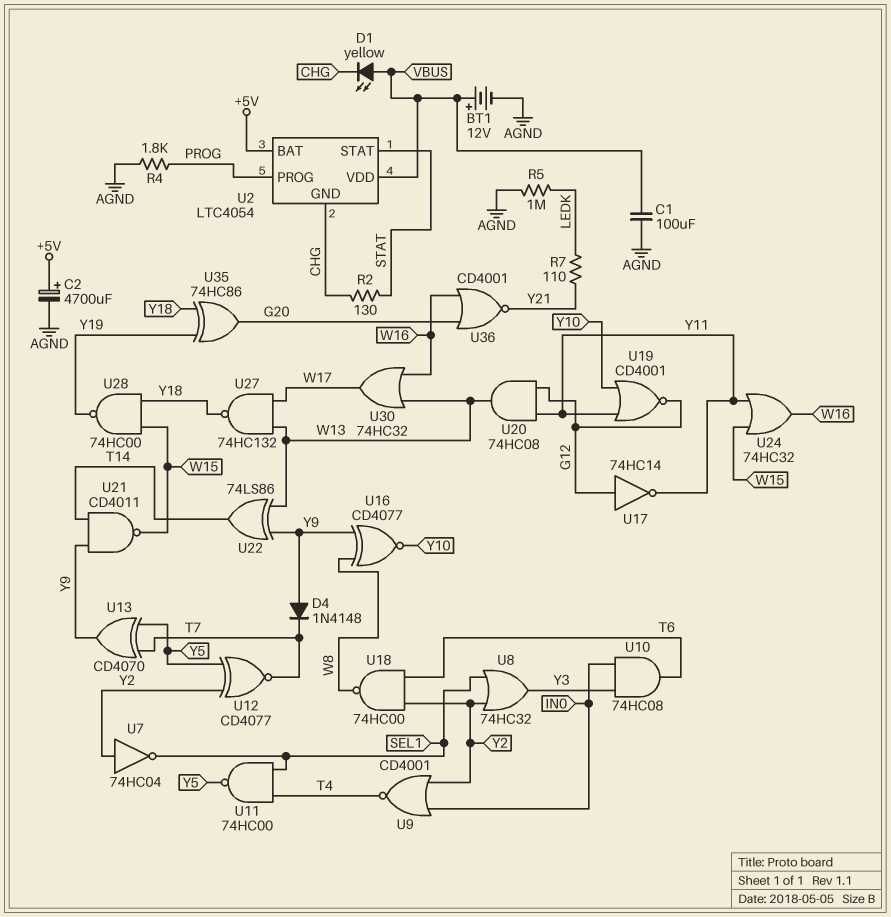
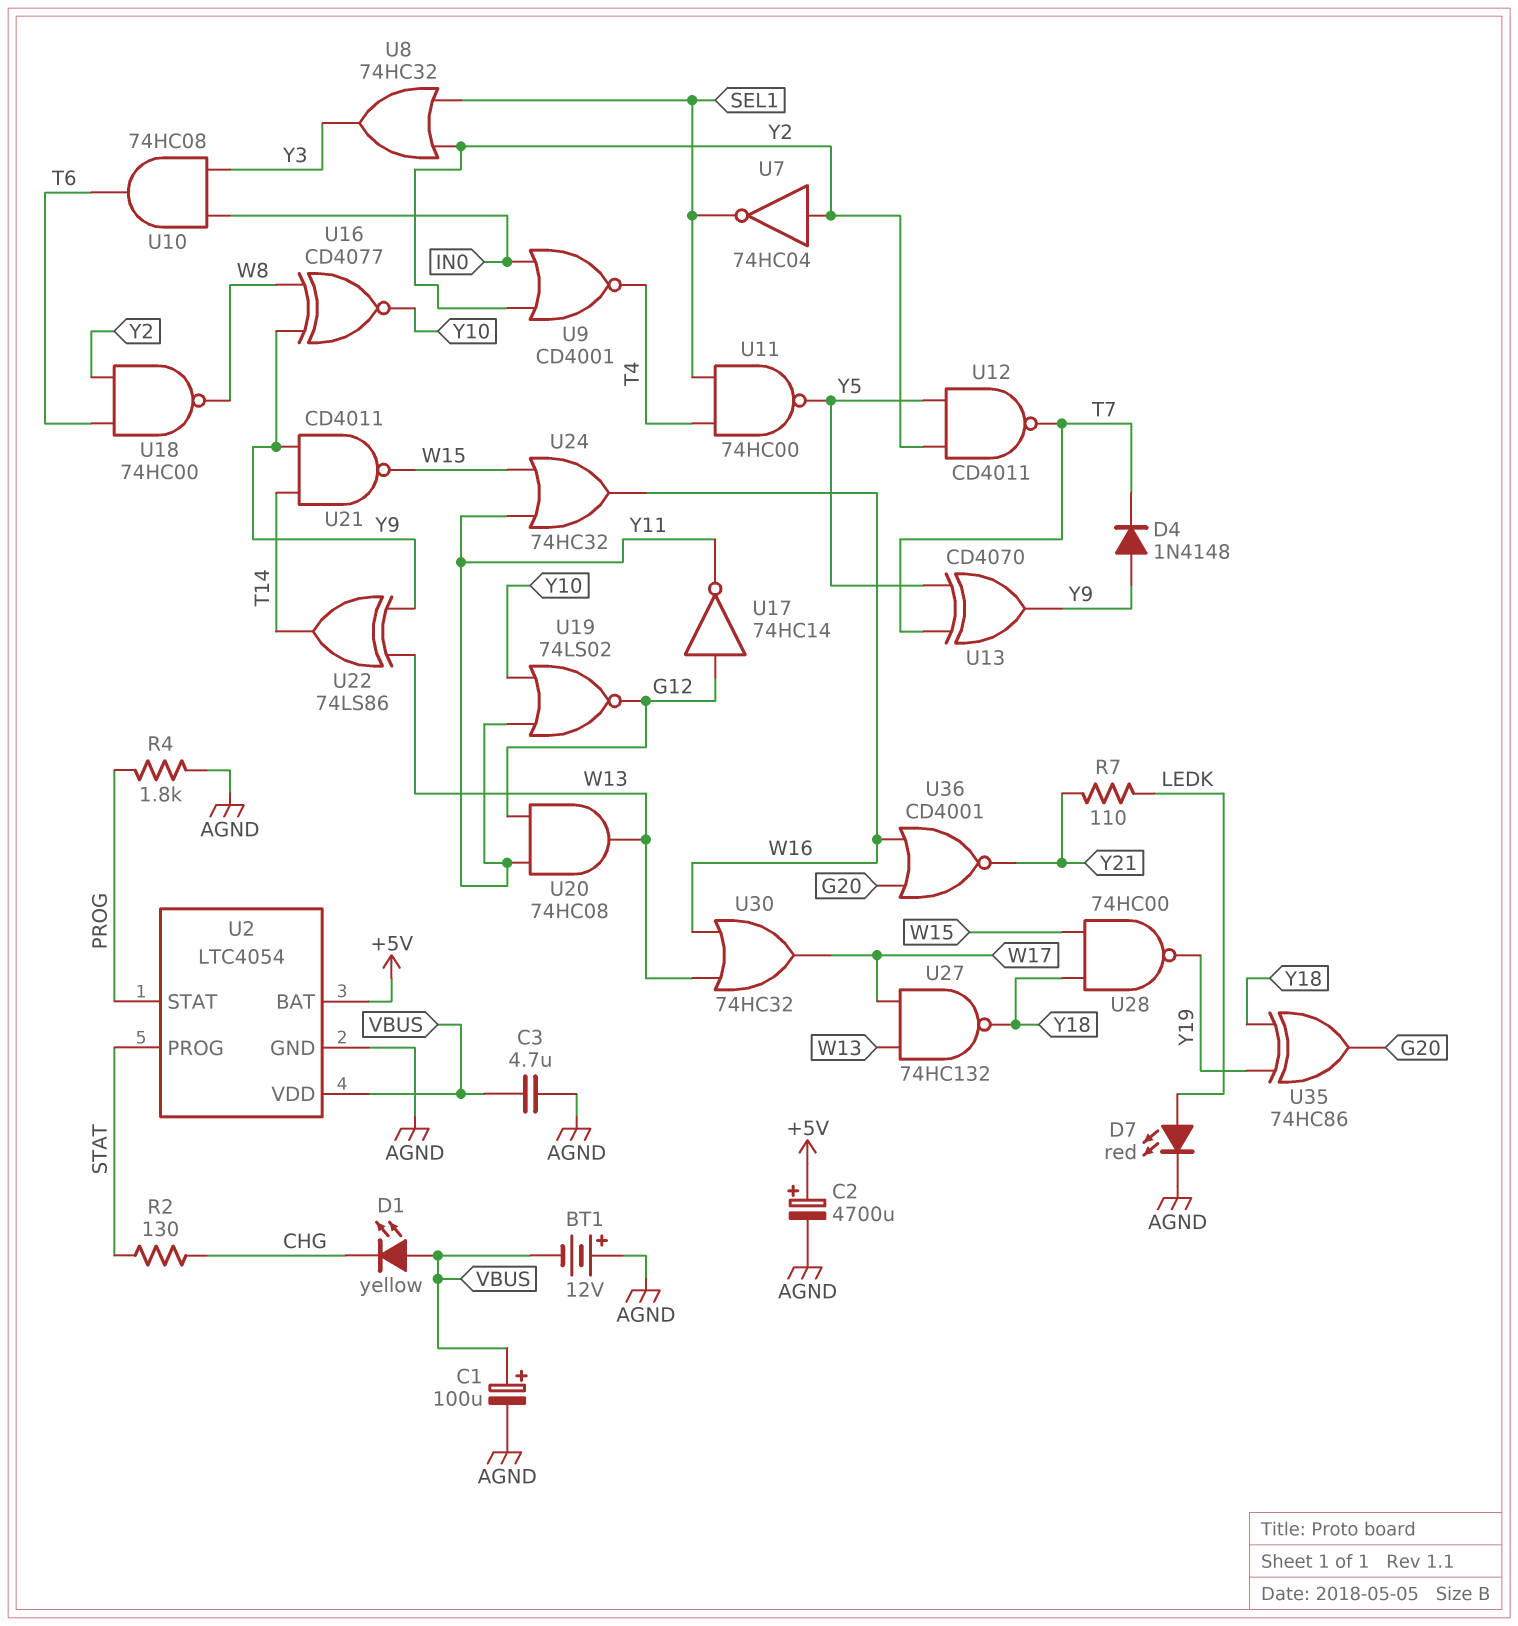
BT1: 12V (plus VBUS, minus AGND) -> 12V (plus AGND, minus VBUS)
C1: 100uF (AGND, VBUS) -> 100uF (plus VBUS, minus AGND)
C3: none -> 4.7uF (AGND, VBUS)
D7: none -> LED red (A LEDK, K AGND)
R5: 1M (AGND, LEDK) -> none
U2 pin GND: CHG -> AGND
U2 pin PROG: PROG -> STAT
U2 pin STAT: STAT -> PROG
U12: XNOR CD4077 (in Y2, in Y5, out T7) -> NAND CD4011 (in Y2, in Y5, out T7)
U19: NOR CD4001 (in Y10, in Y11, out G12) -> NOR 74LS02 (in Y10, in Y11, out G12)

